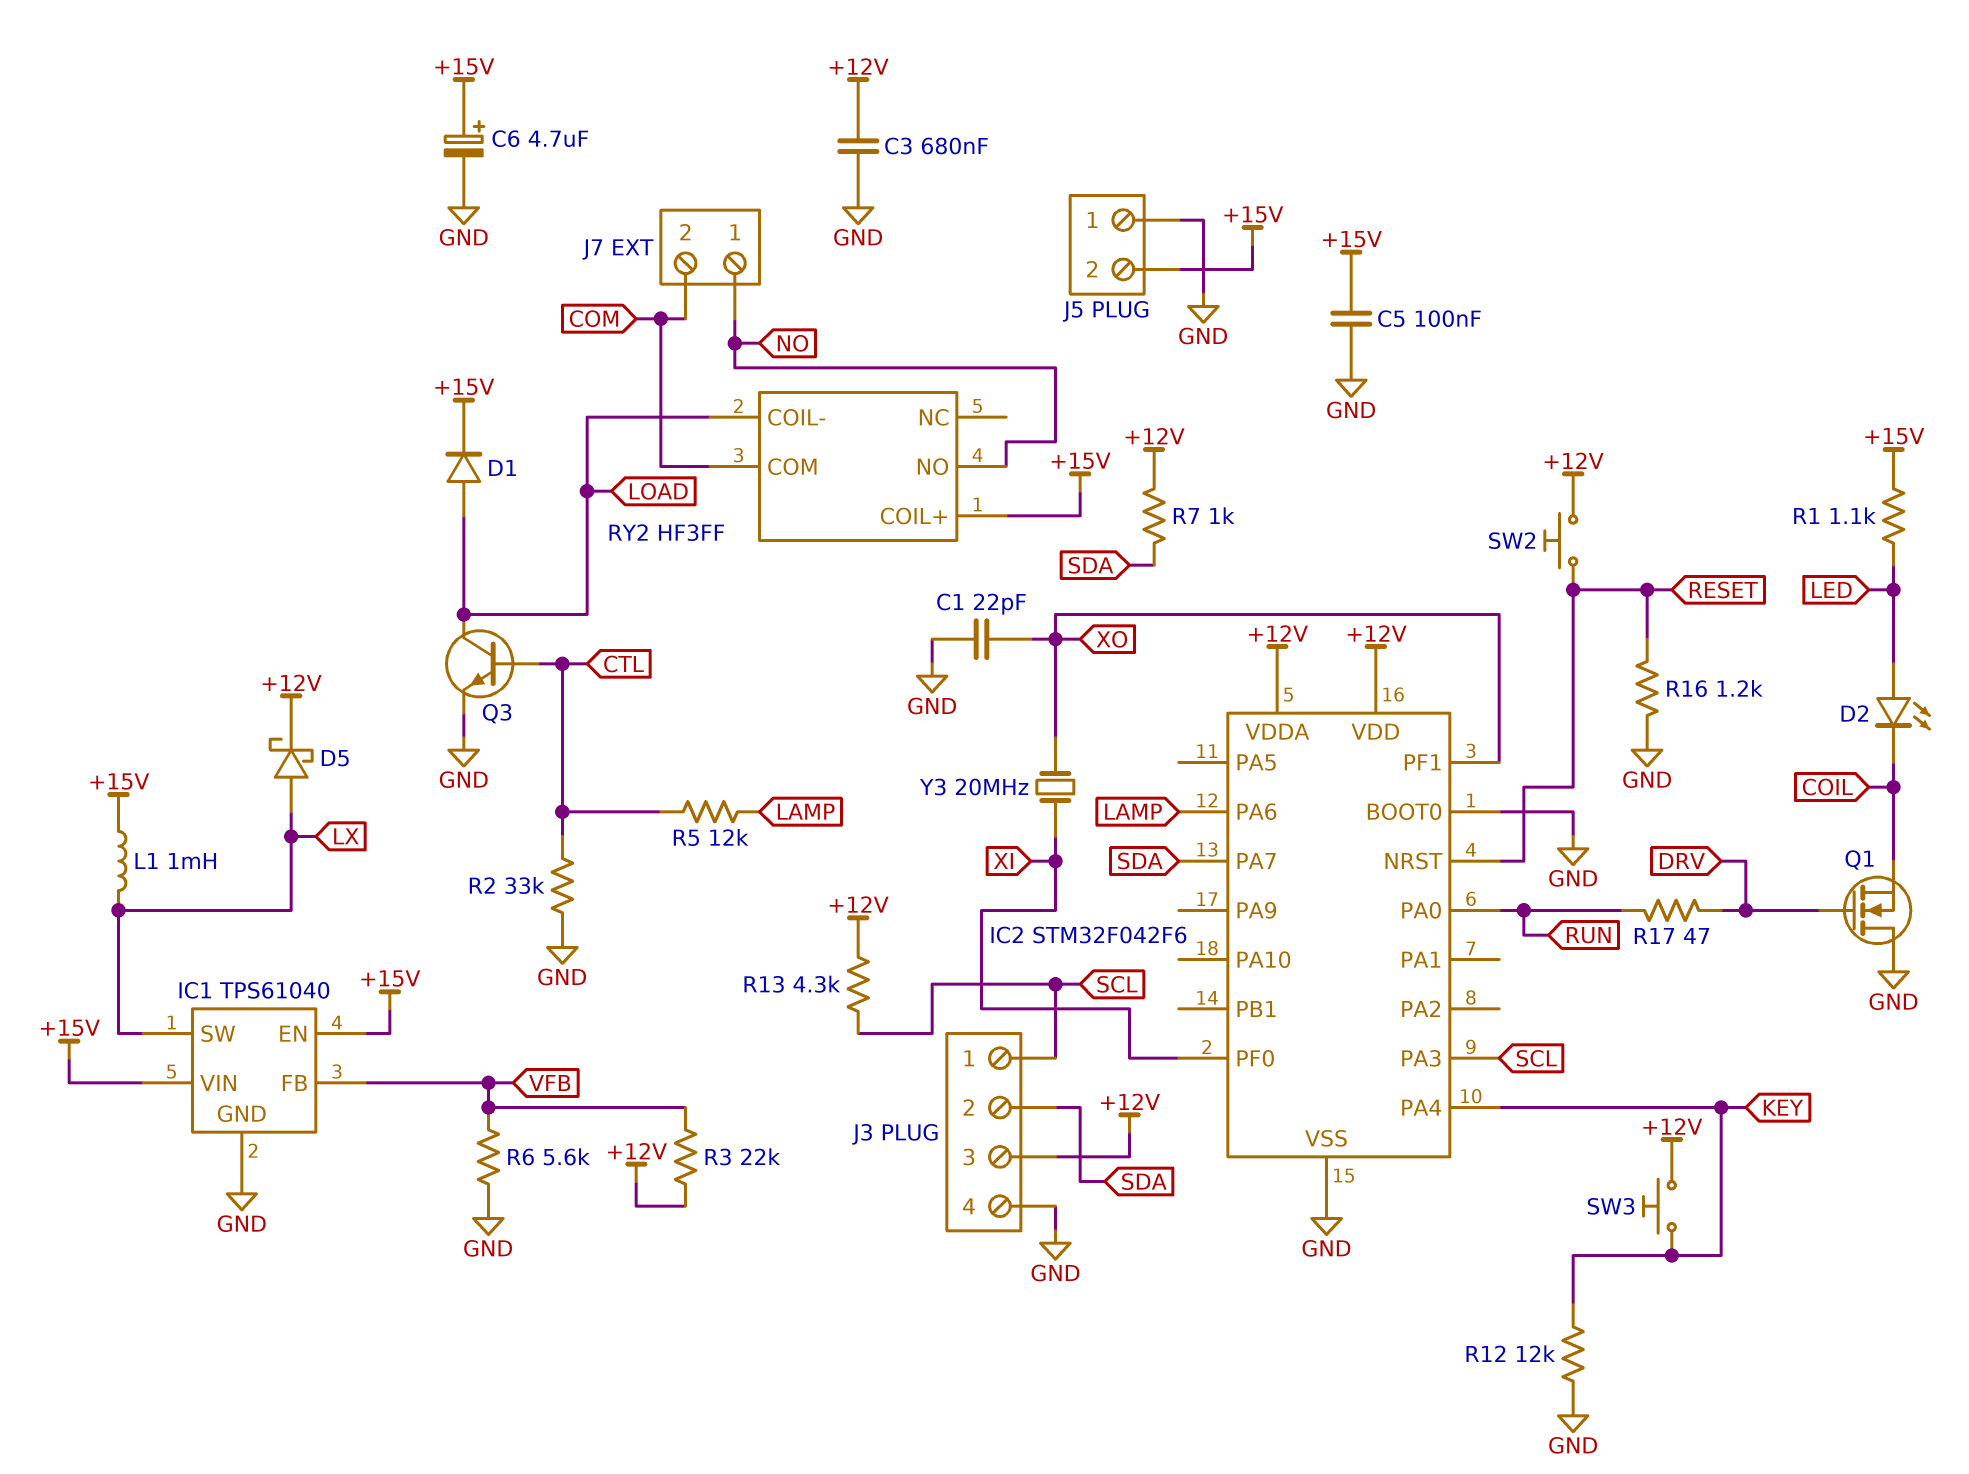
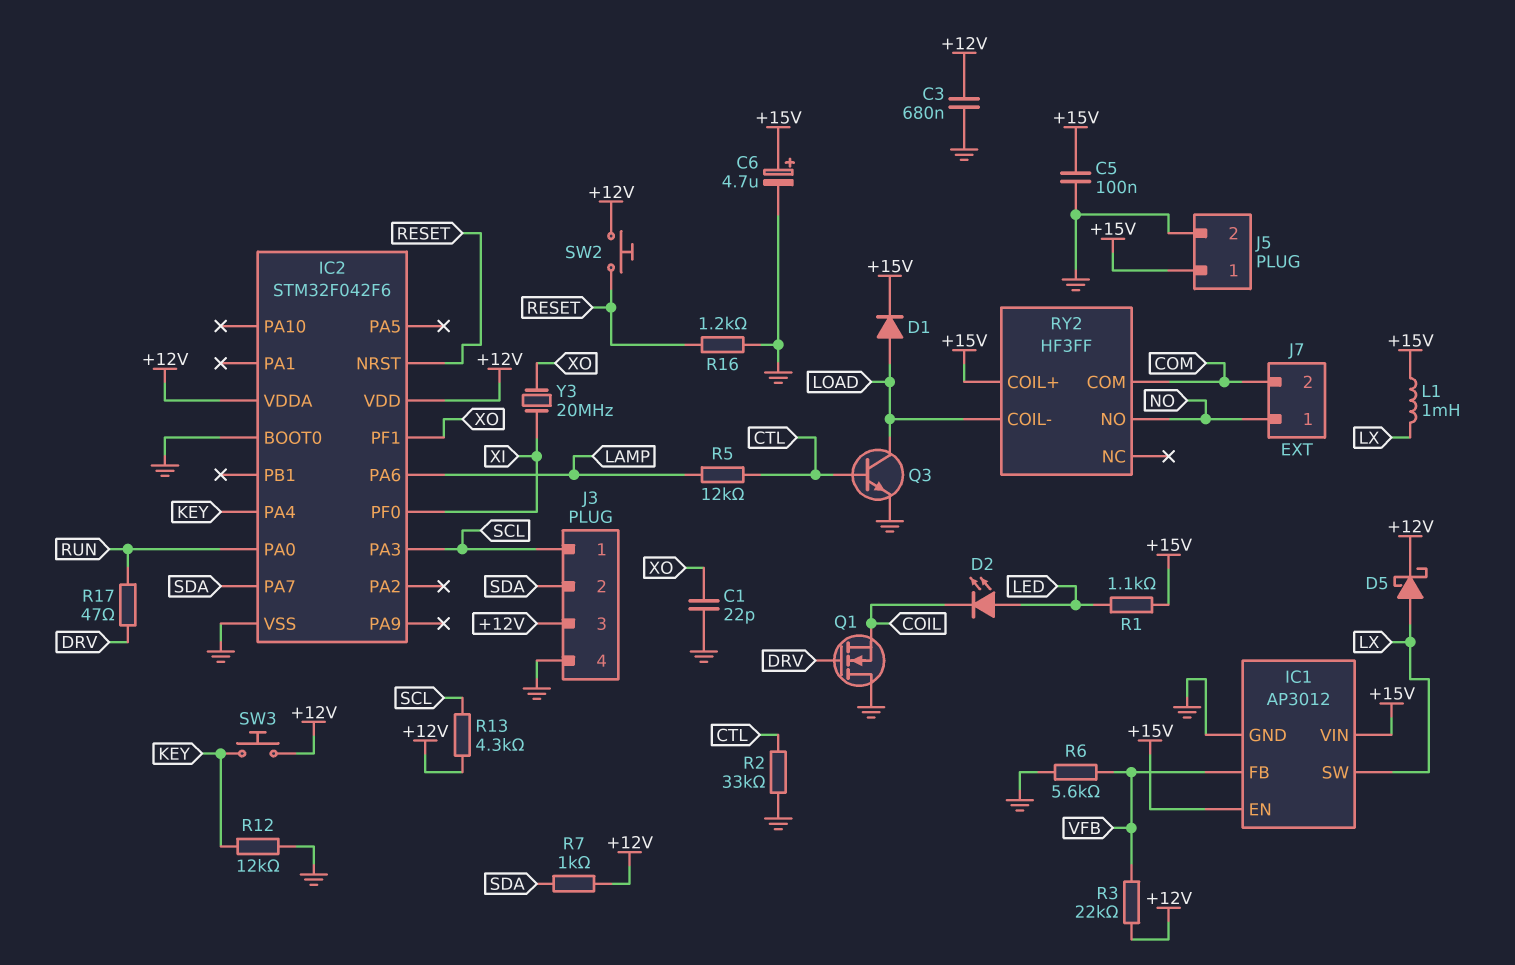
IC1: TPS61040 -> AP3012
J5 pin 1: GND -> +15V
J5 pin 2: +15V -> GND

